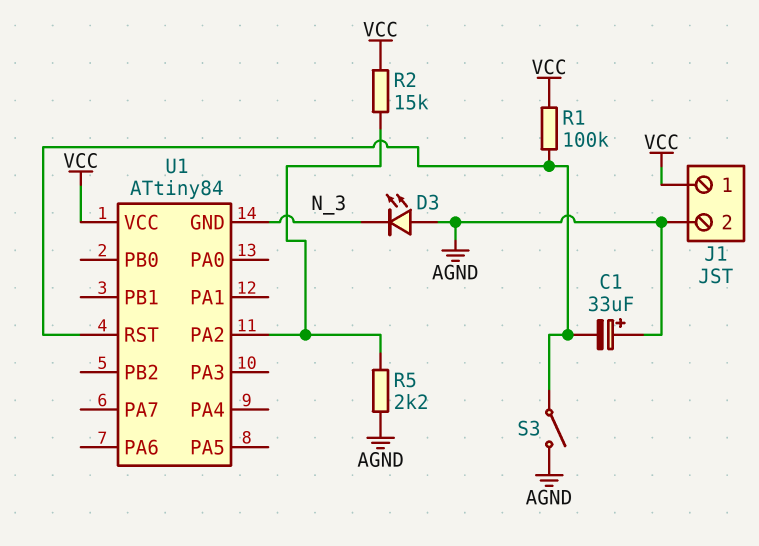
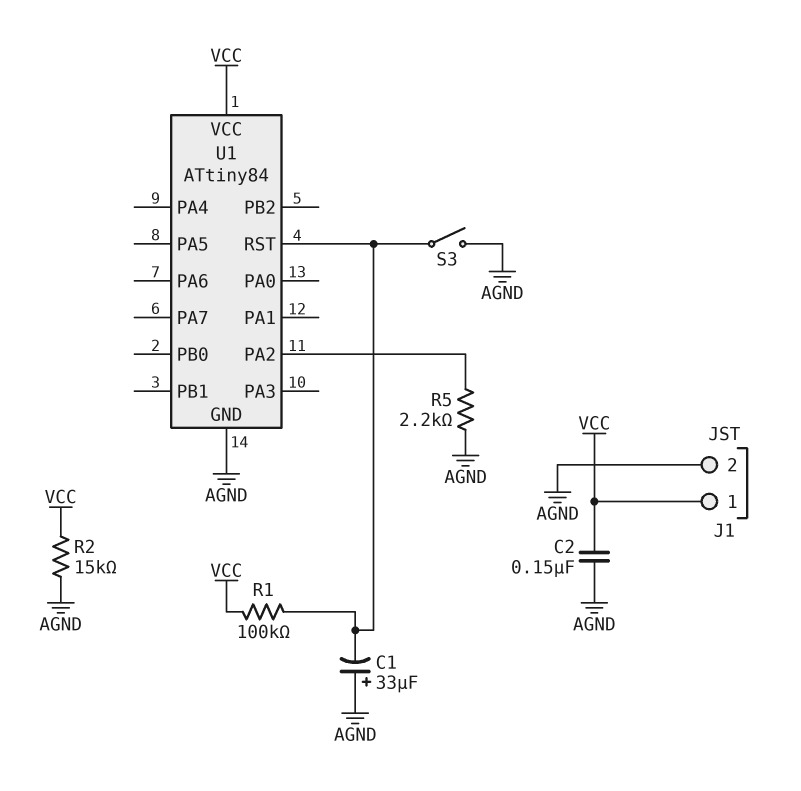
C2: none -> 150nF (AGND, VCC)
D3: LED (A AGND, K N_3) -> none
R2: 15k (U1/PA2, VCC) -> 15k (AGND, VCC)
U1 pin GND: N_3 -> AGND

